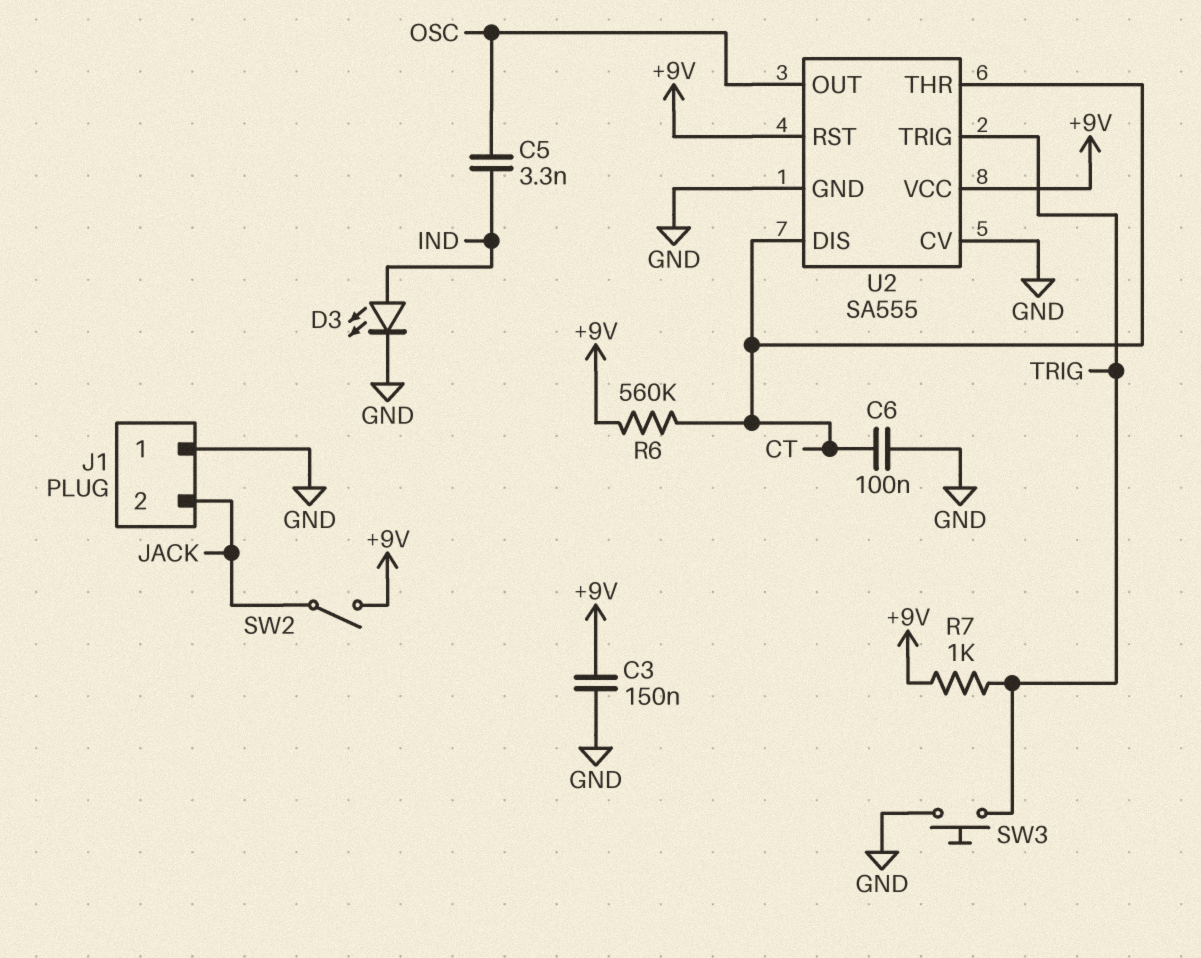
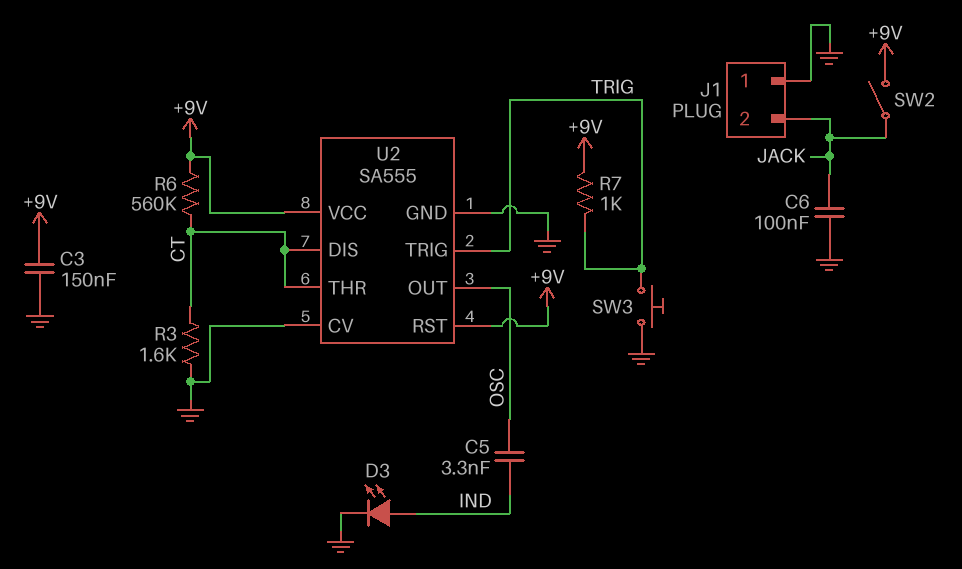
C6: 100nF (CT, GND) -> 100nF (GND, JACK)
R3: none -> 1.6k (CT, GND)

